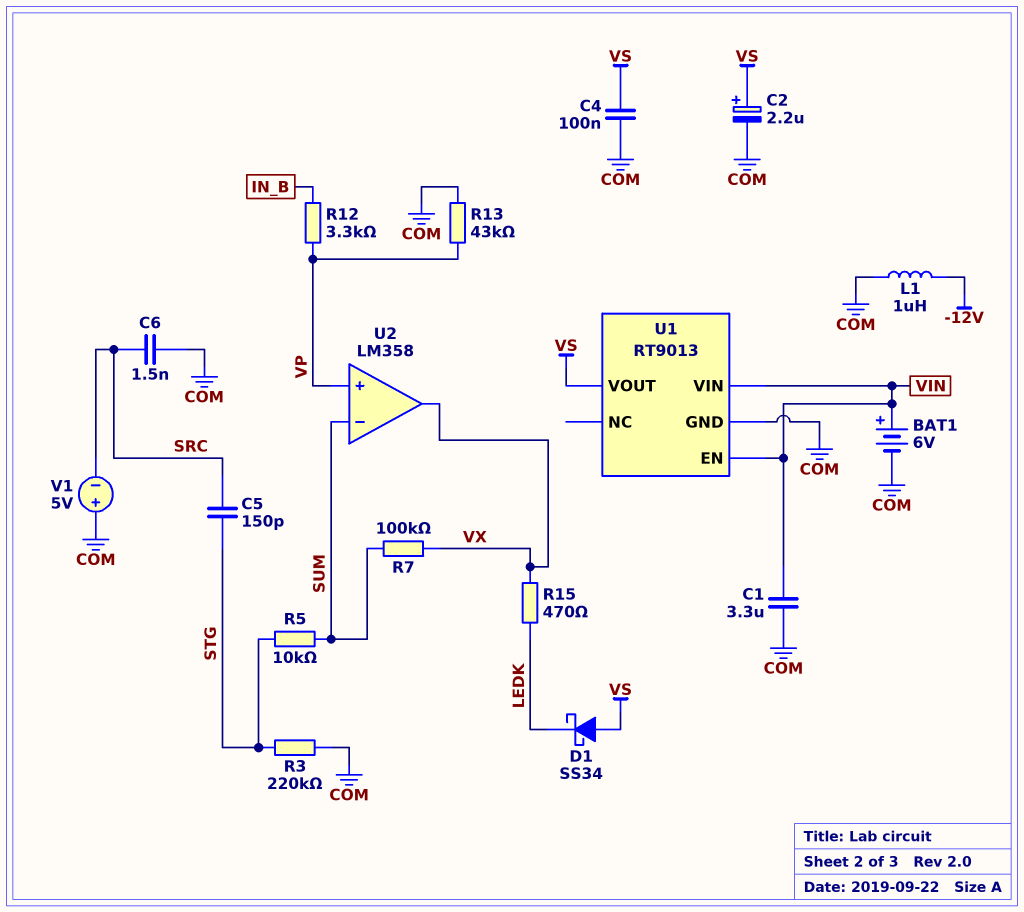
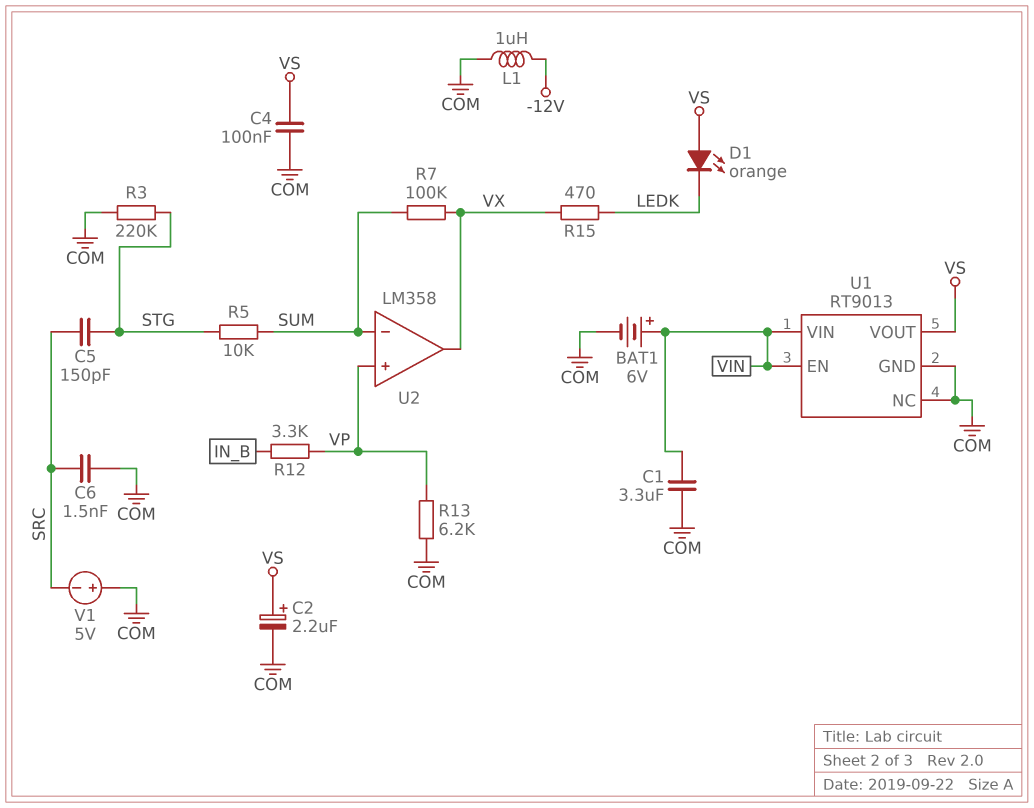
D1: schottky SS34 (A VS, K LEDK) -> LED orange (A VS, K LEDK)
R13: 43k (COM, VP) -> 6.2k (COM, VP)
U1 pin NC: none -> COM

